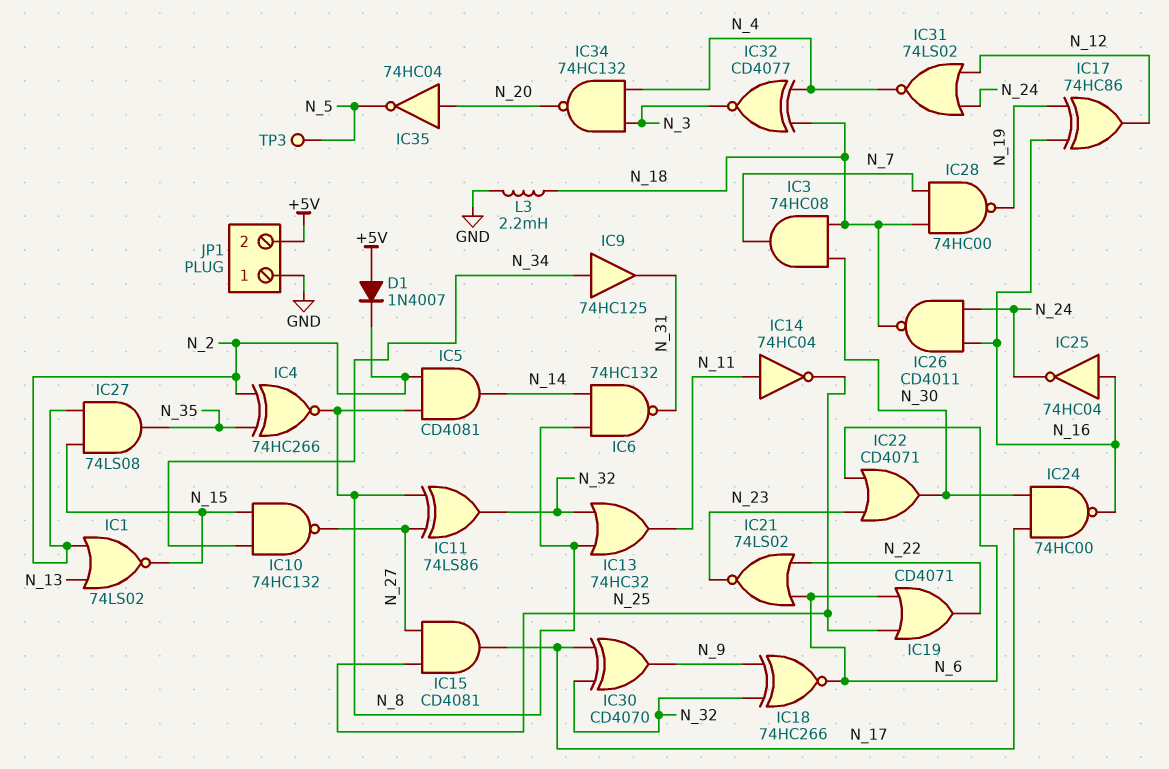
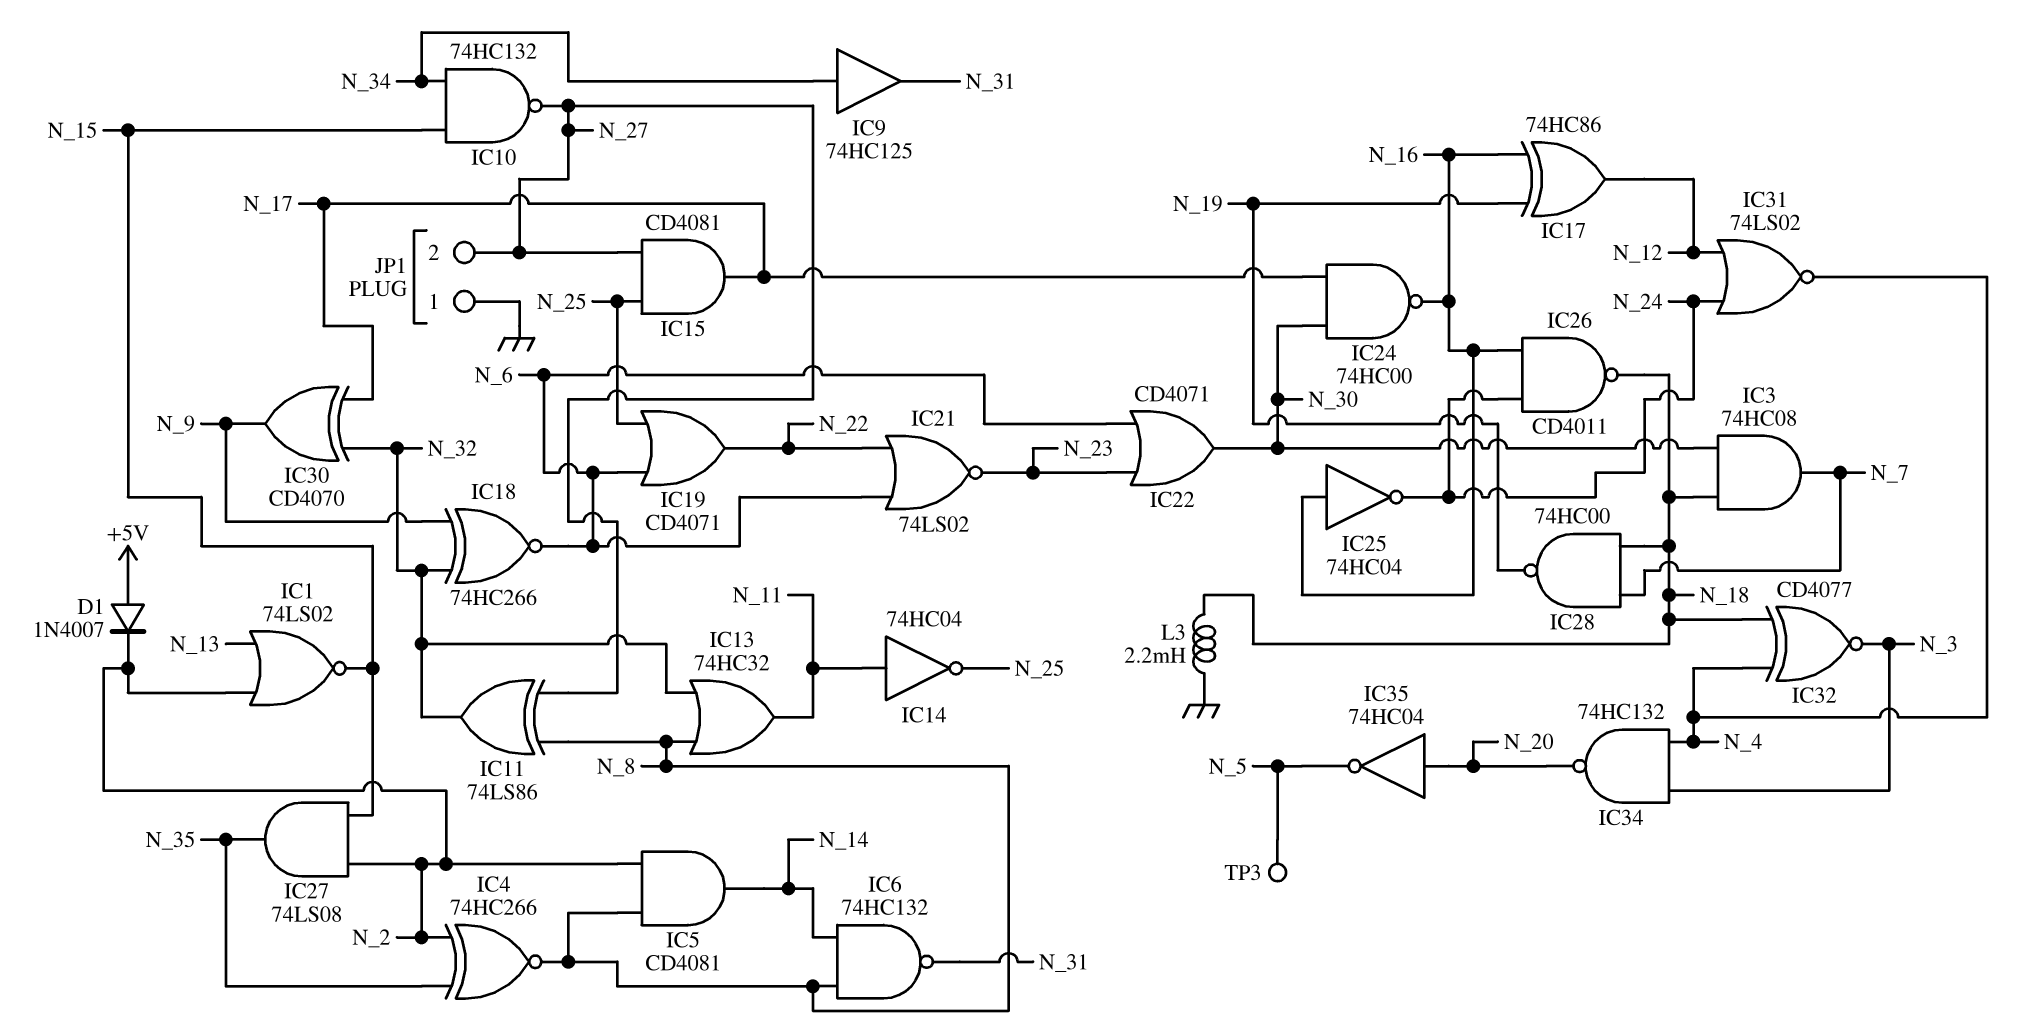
JP1 pin 2: +5V -> N_27

